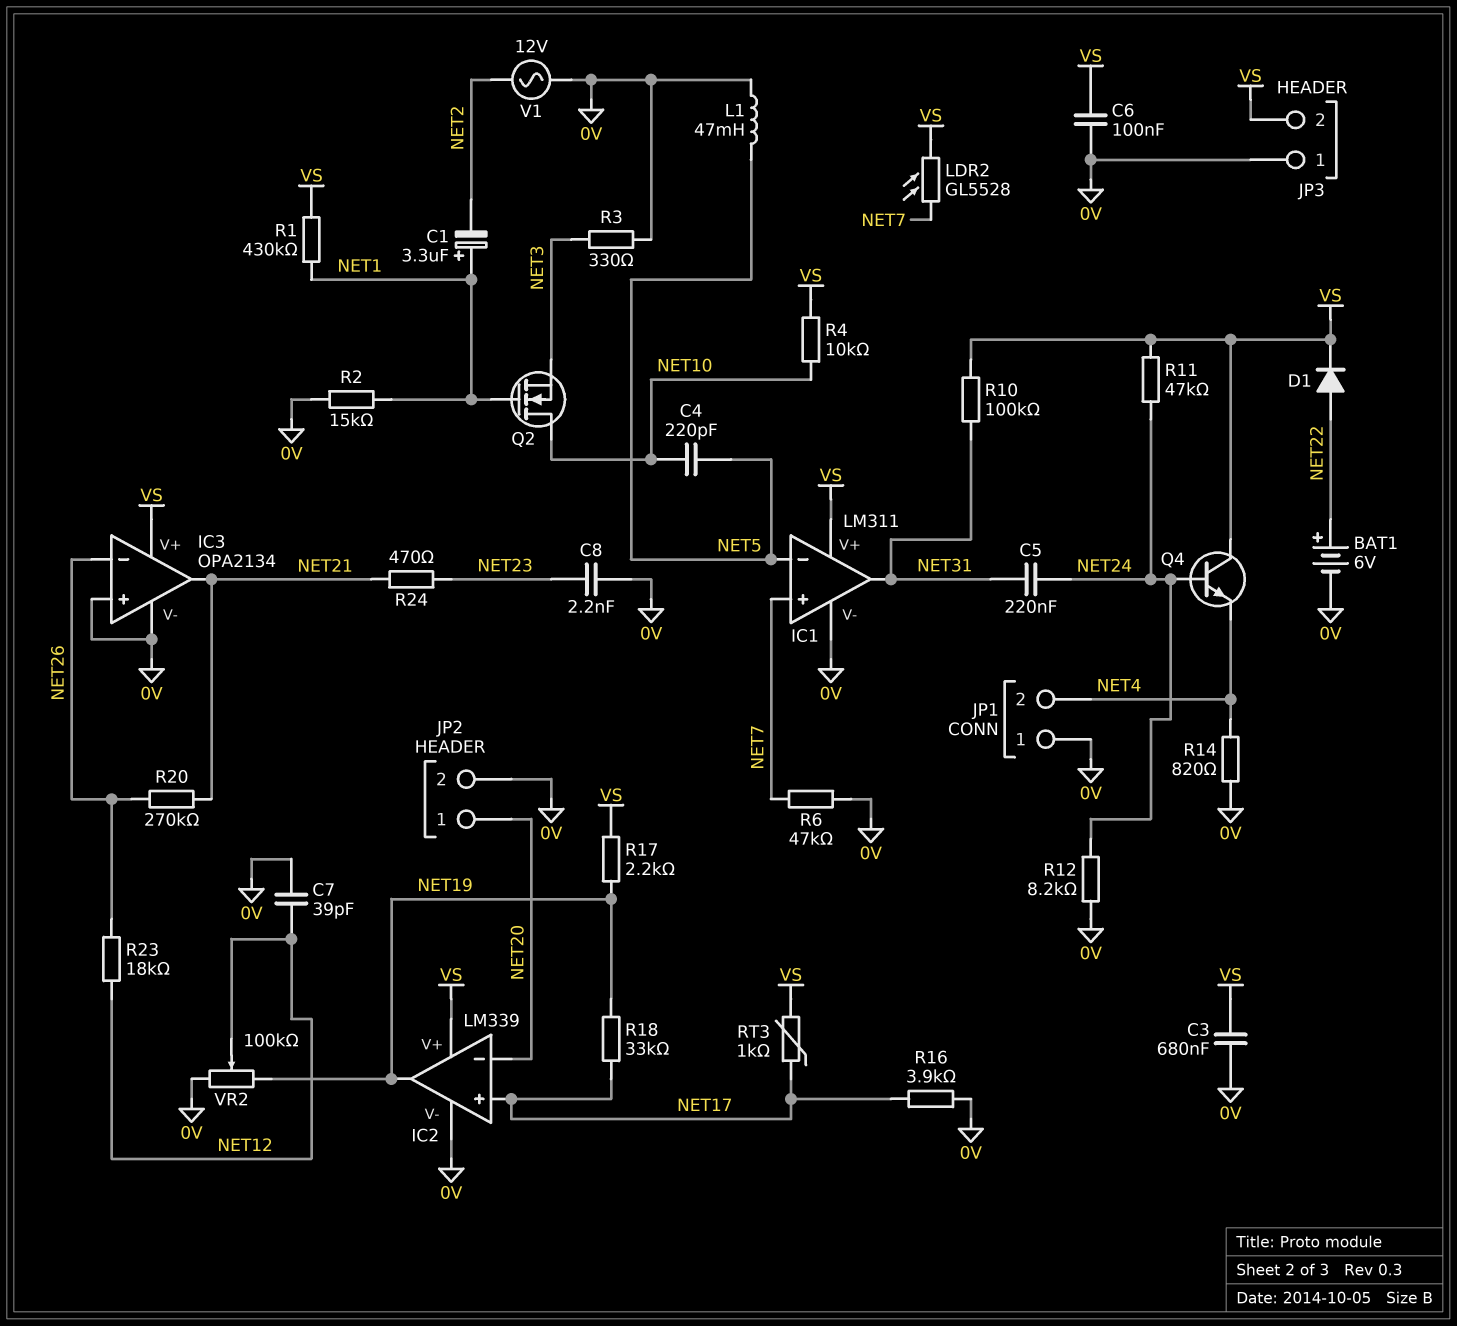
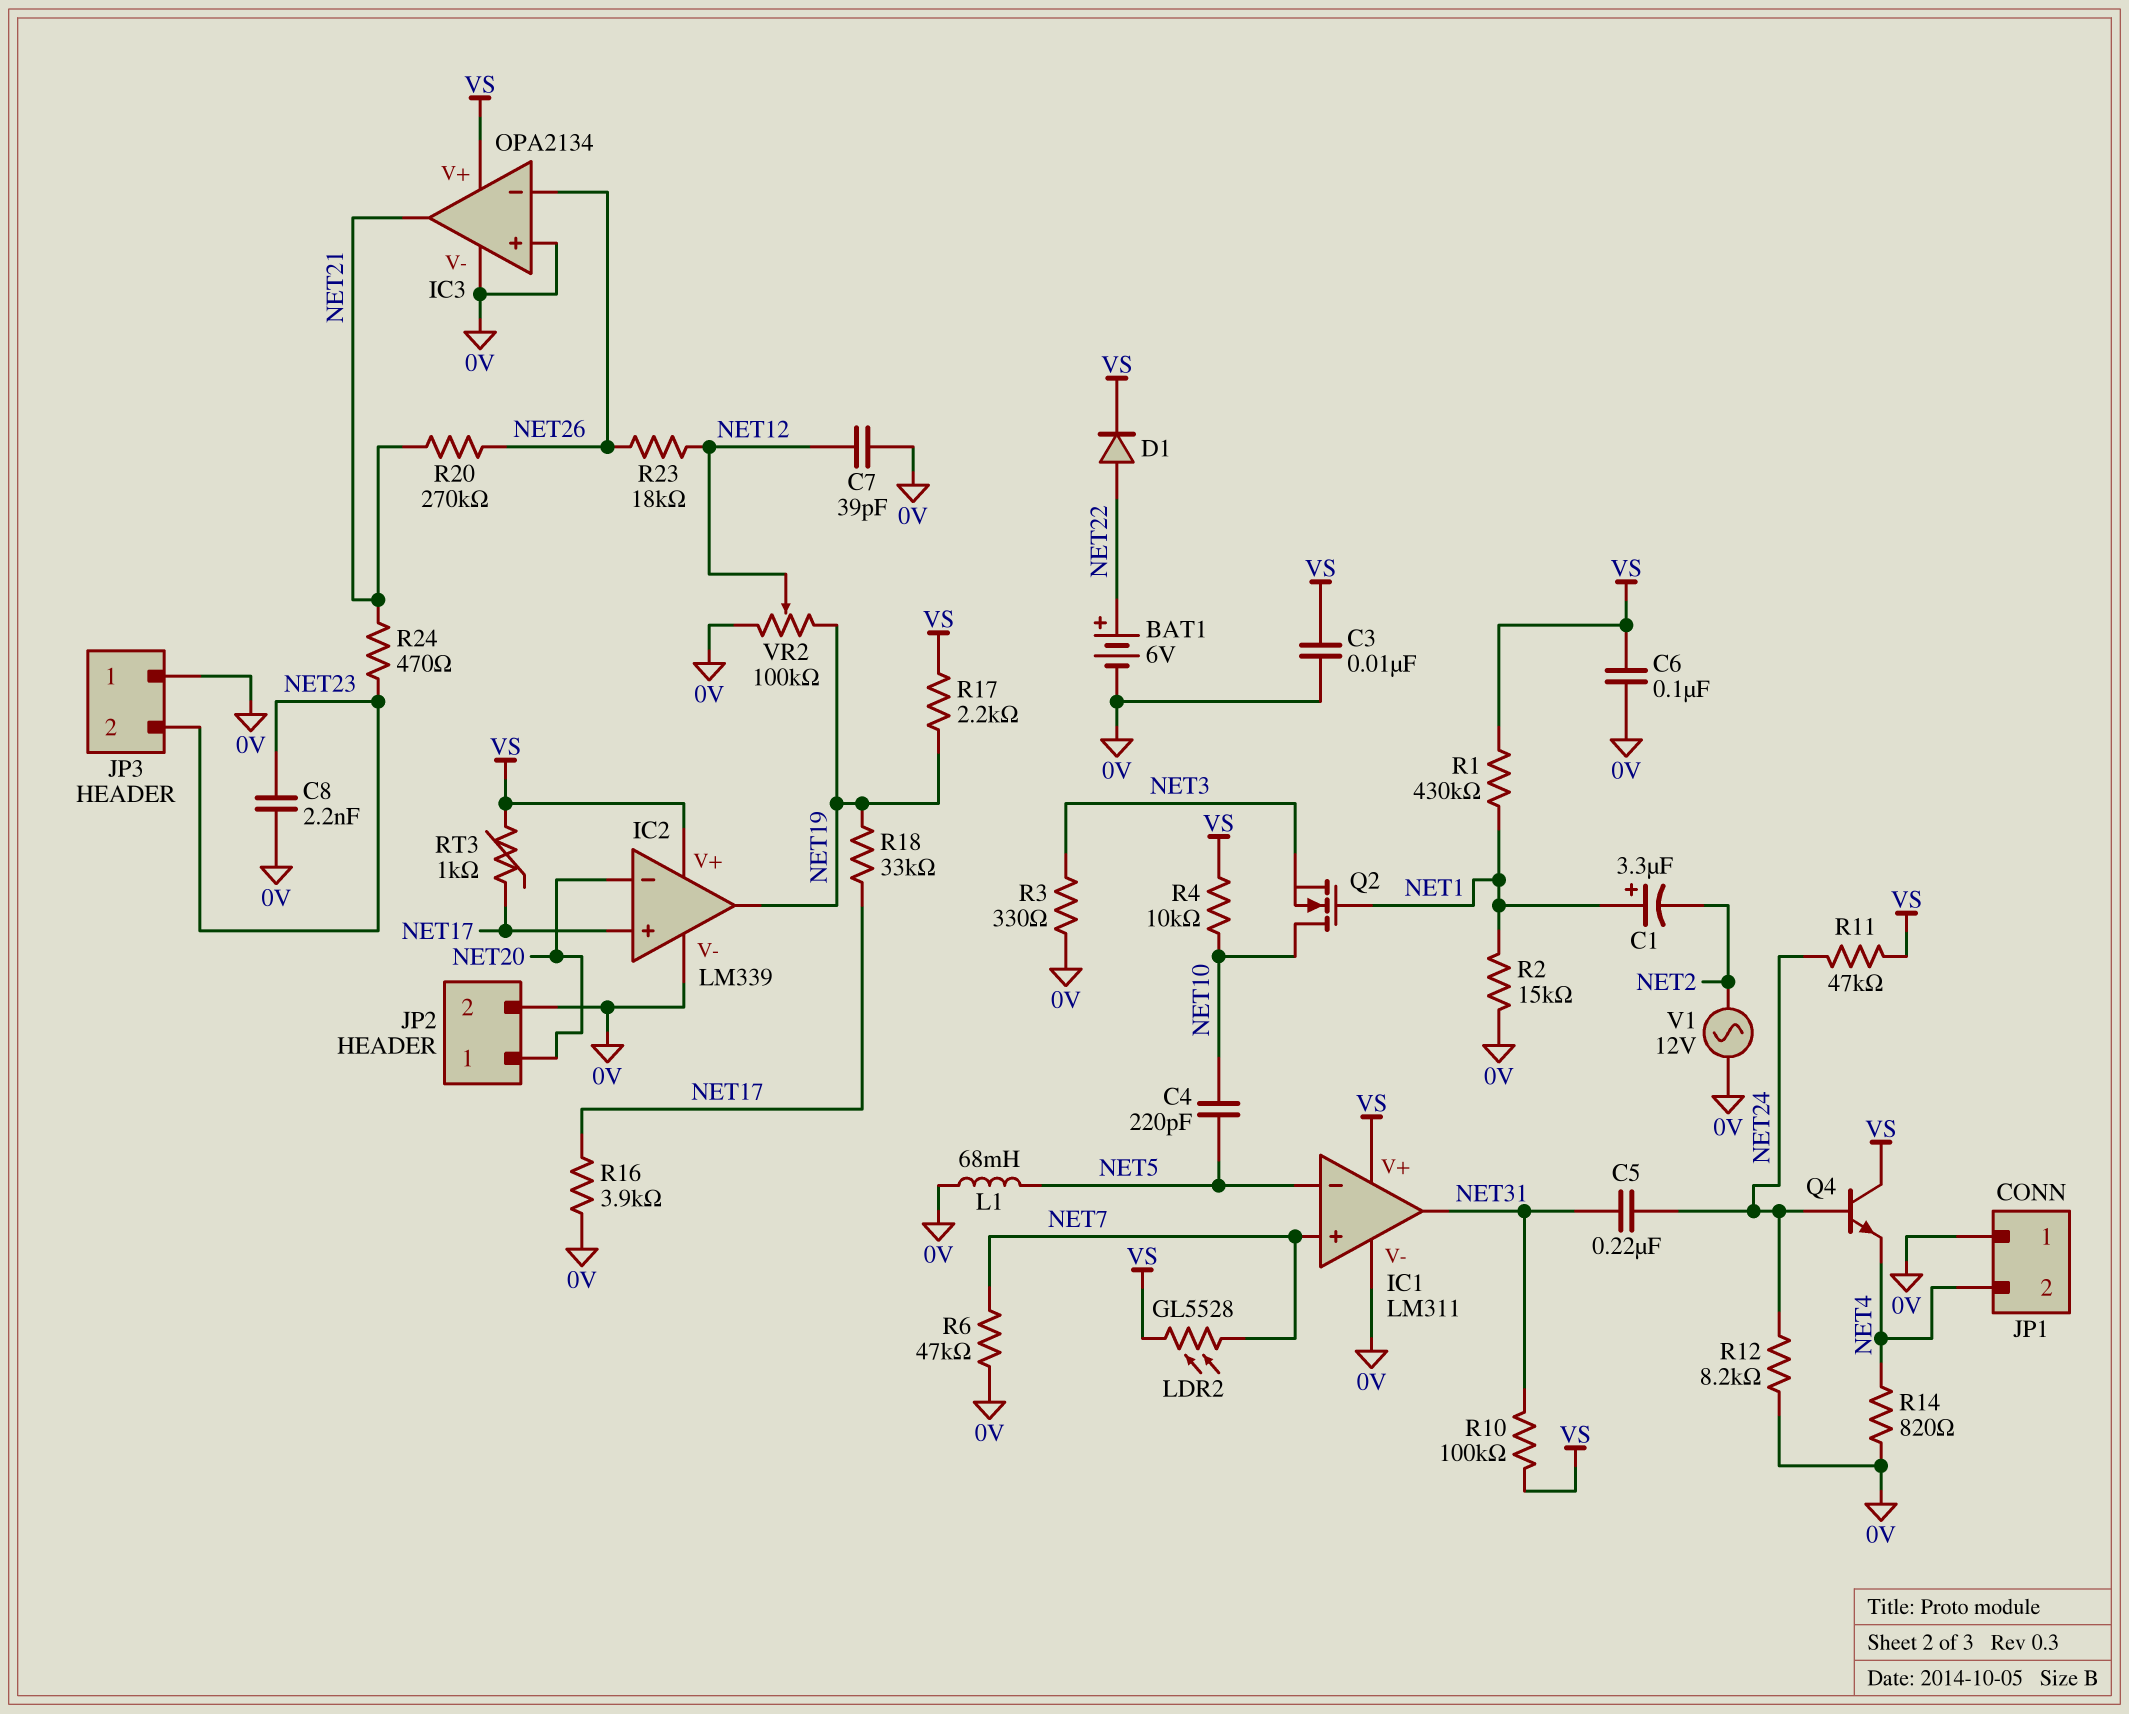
C3: 680nF (0V, VS) -> 10nF (0V, VS)
JP3 pin 2: VS -> NET23
L1: 47mH (0V, NET5) -> 68mH (0V, NET5)

